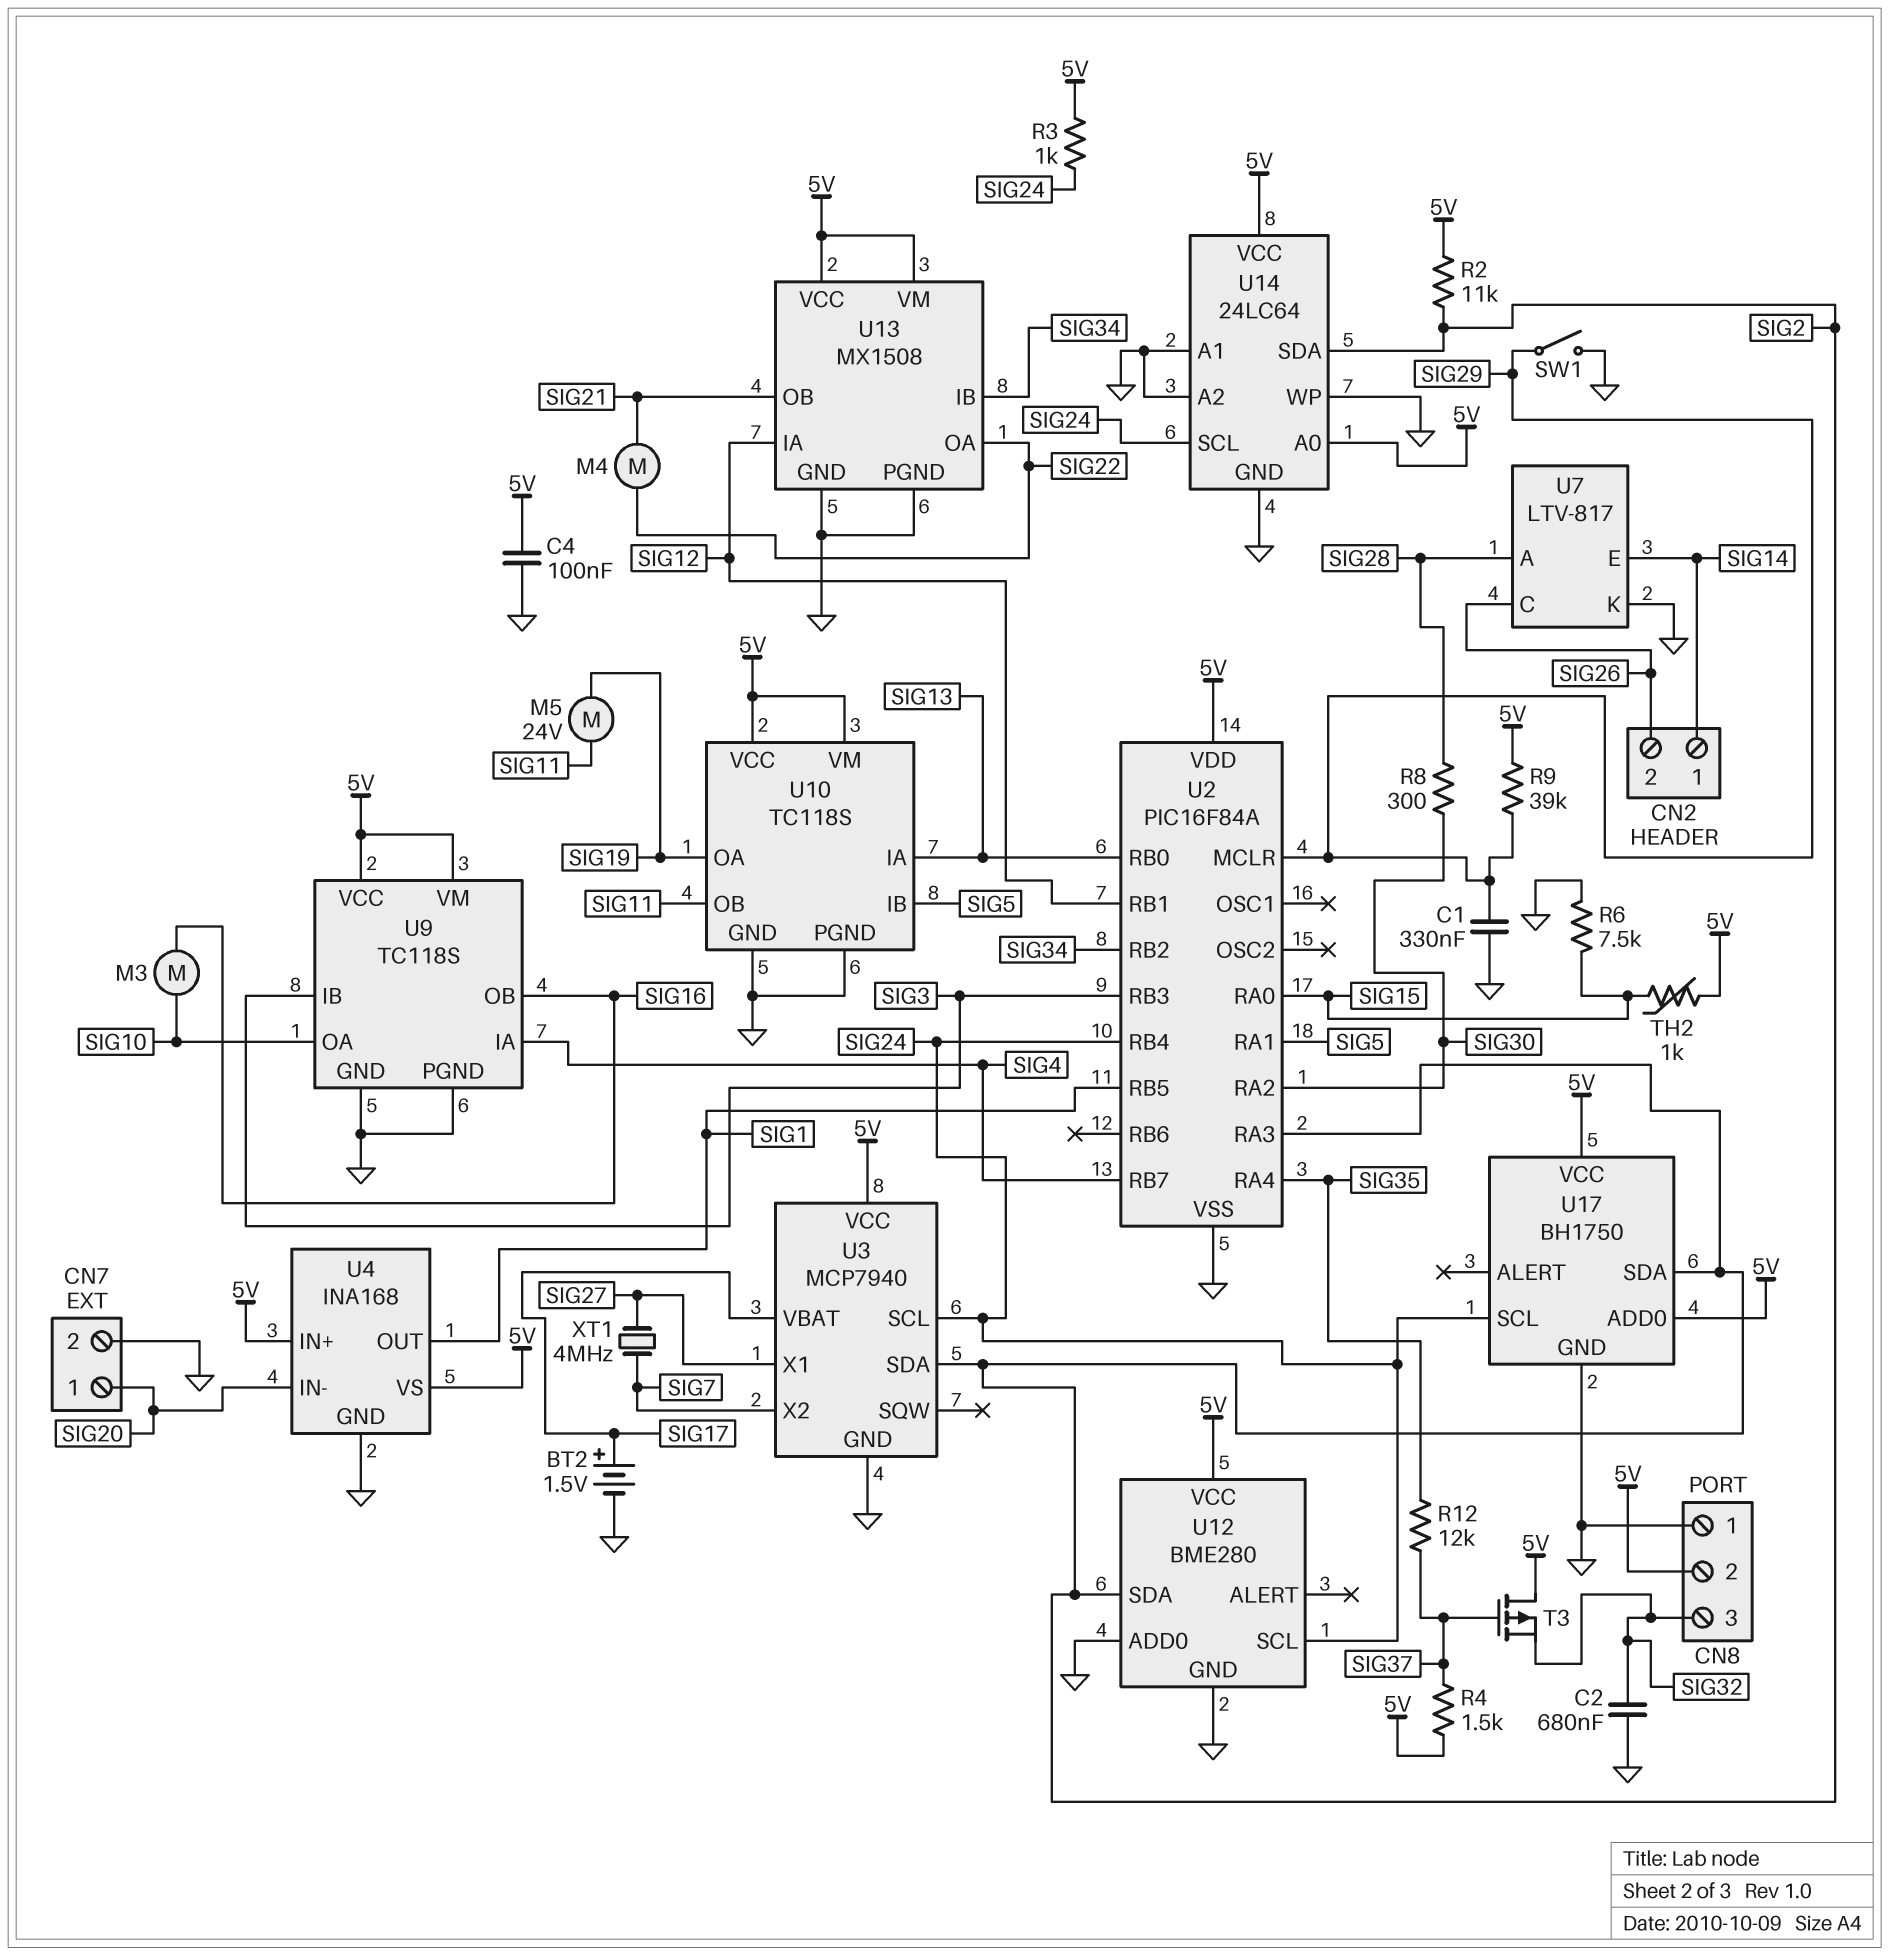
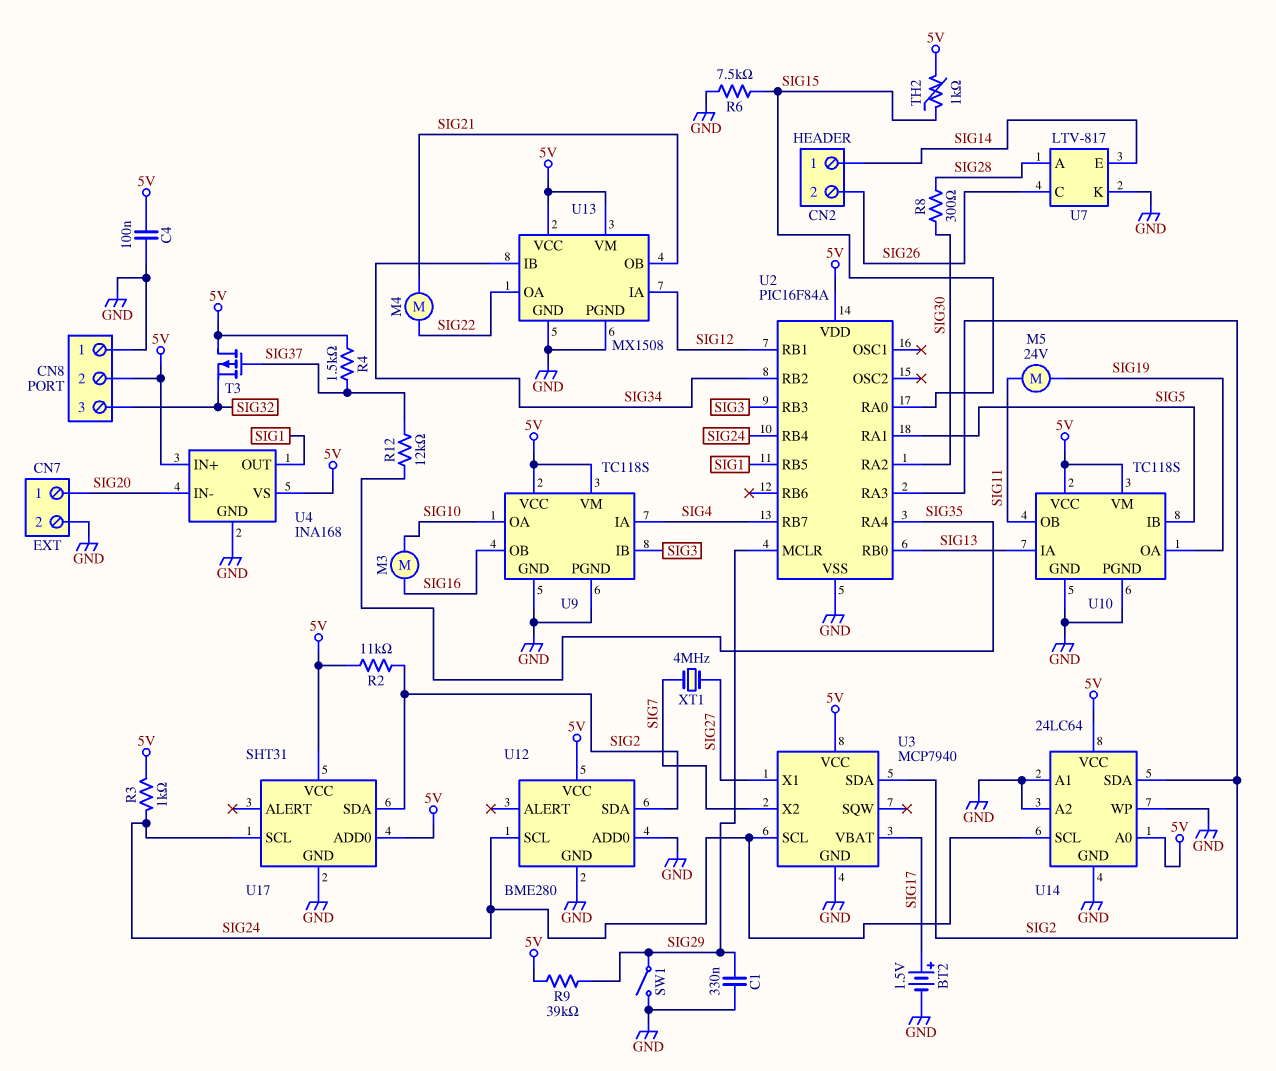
C2: 680nF (GND, SIG32) -> none
U17: BH1750 -> SHT31

